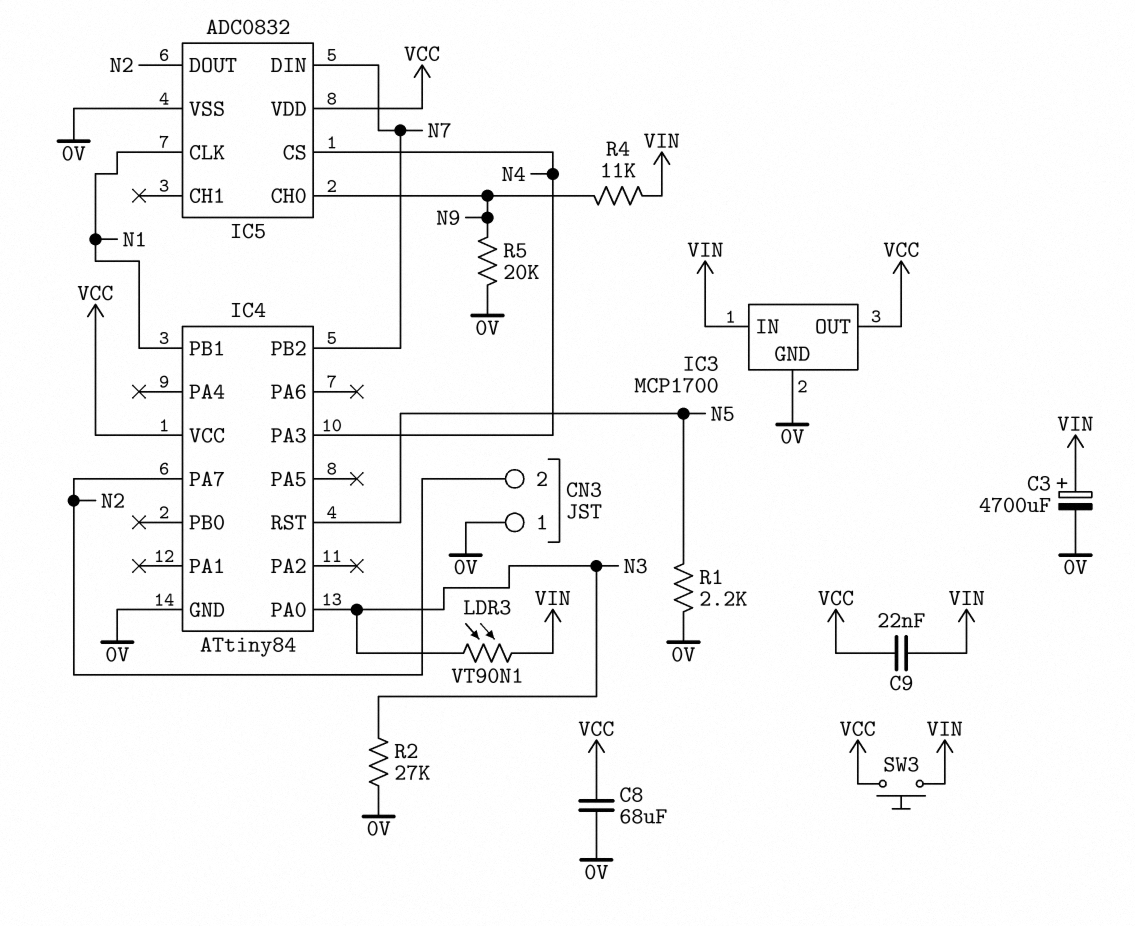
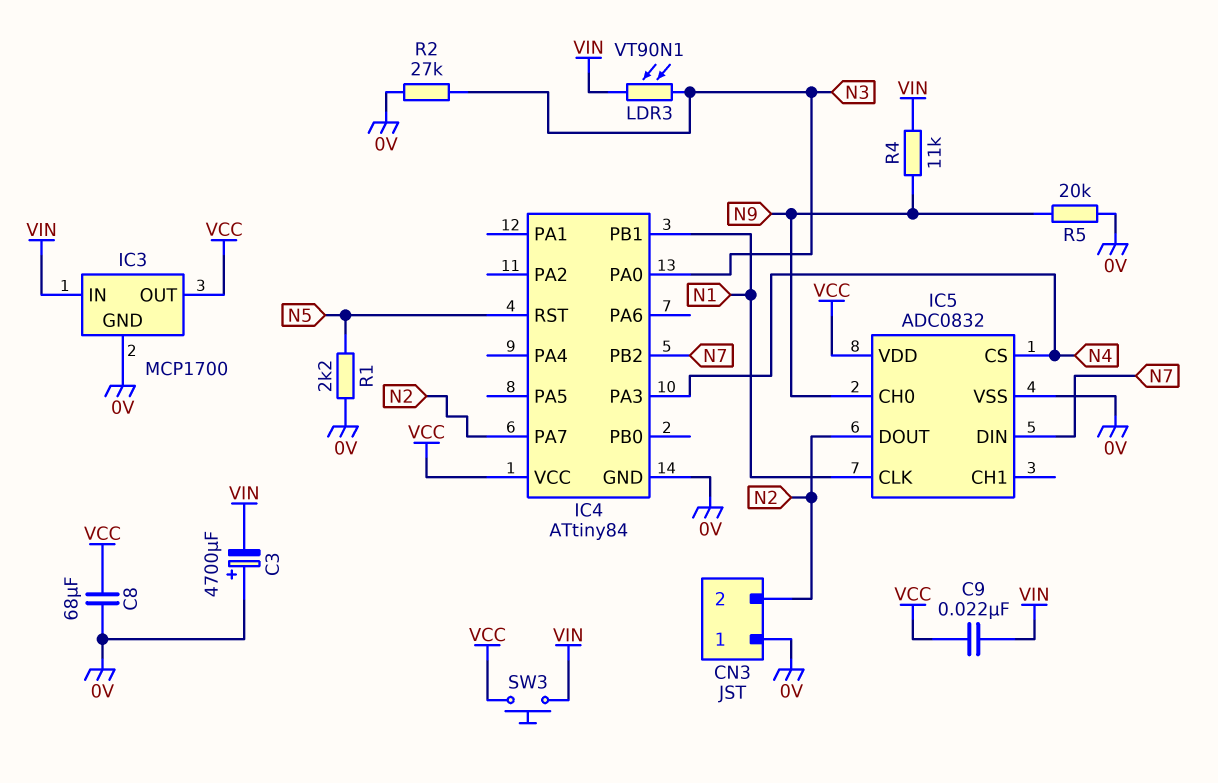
C3: 4700uF (plus VIN, minus 0V) -> 4700uF (plus 0V, minus VIN)

